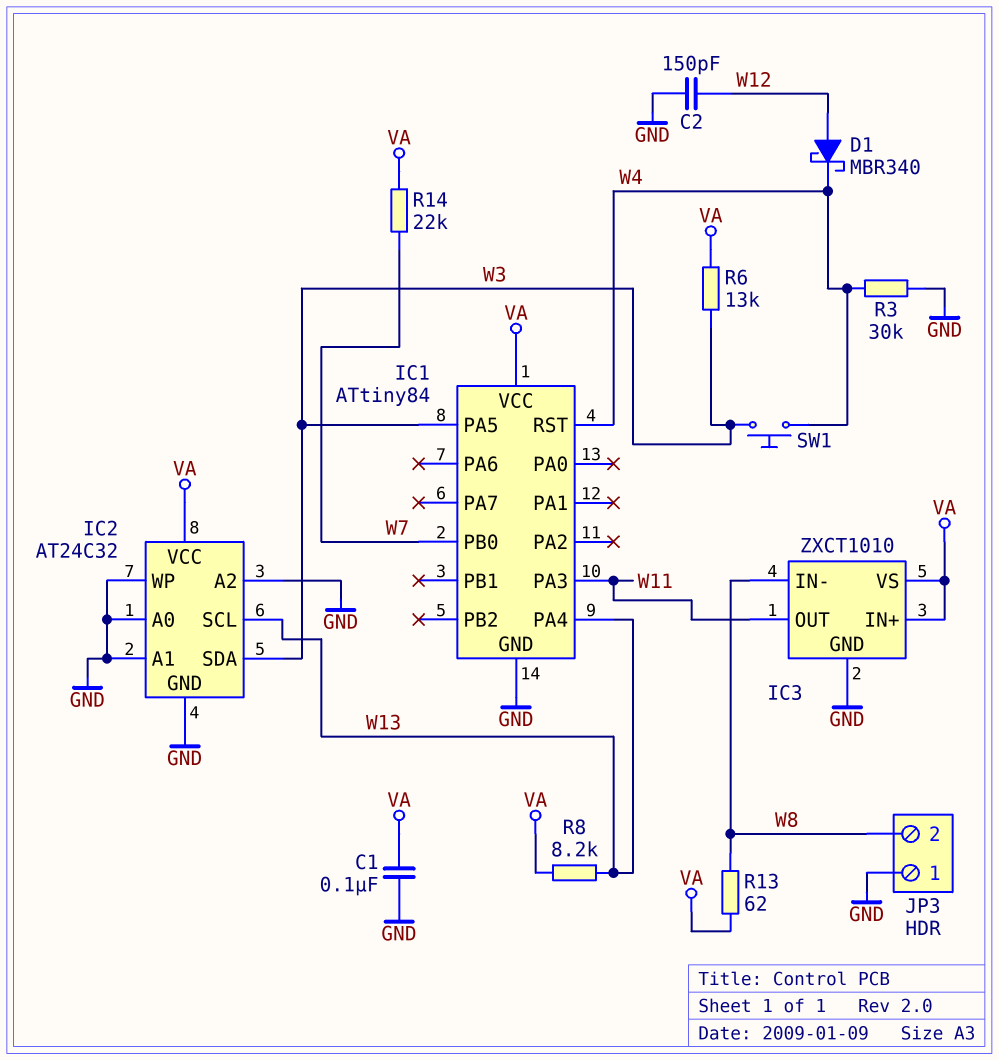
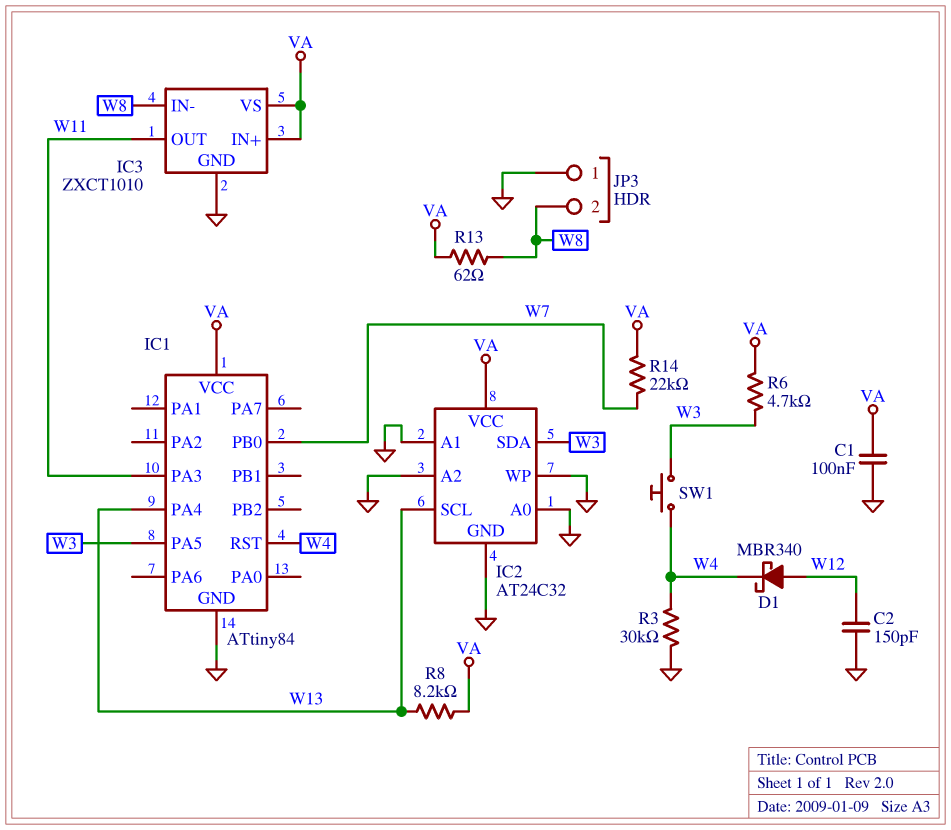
R6: 13k (VA, W3) -> 4.7k (VA, W3)

